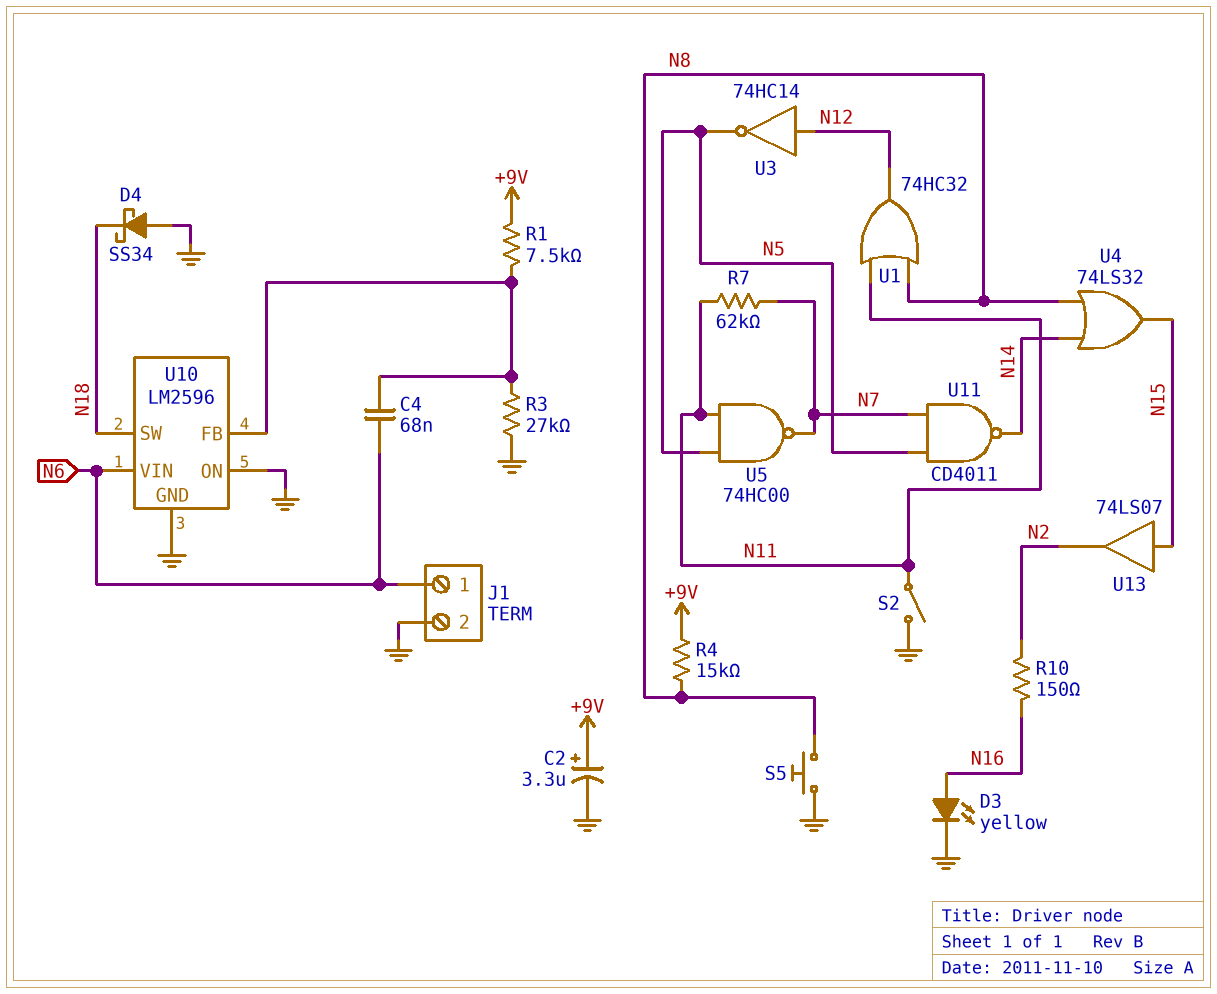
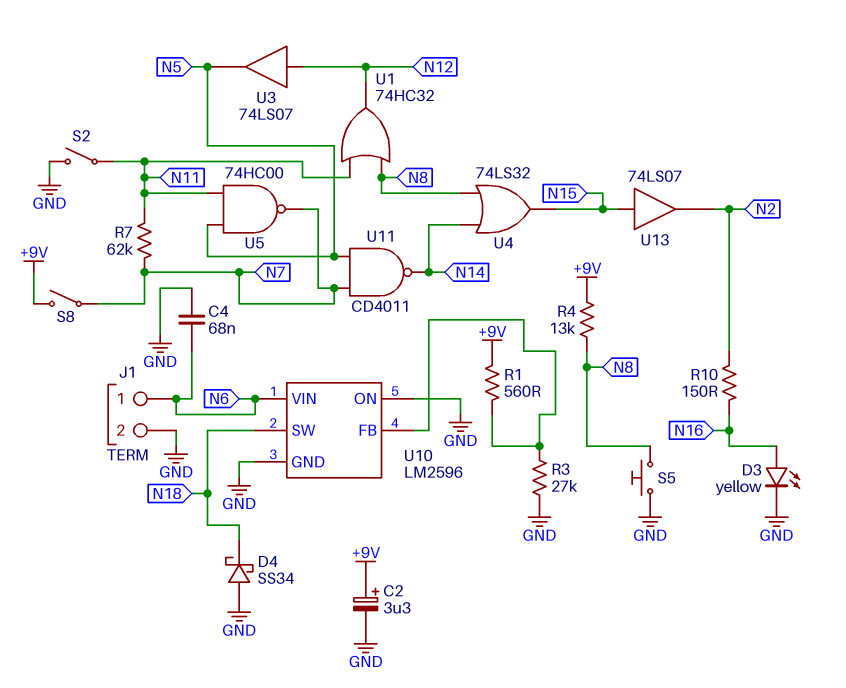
C4: 68nF (N6, U10/FB) -> 68nF (GND, N6)
R1: 7.5k (+9V, U10/FB) -> 560 (+9V, U10/FB)
R4: 15k (+9V, N8) -> 13k (+9V, N8)
S8: none -> switch (+9V, N7)
U3: NOT 74HC14 (in N12, out N5) -> buffer 74LS07 (in N12, out N5)

